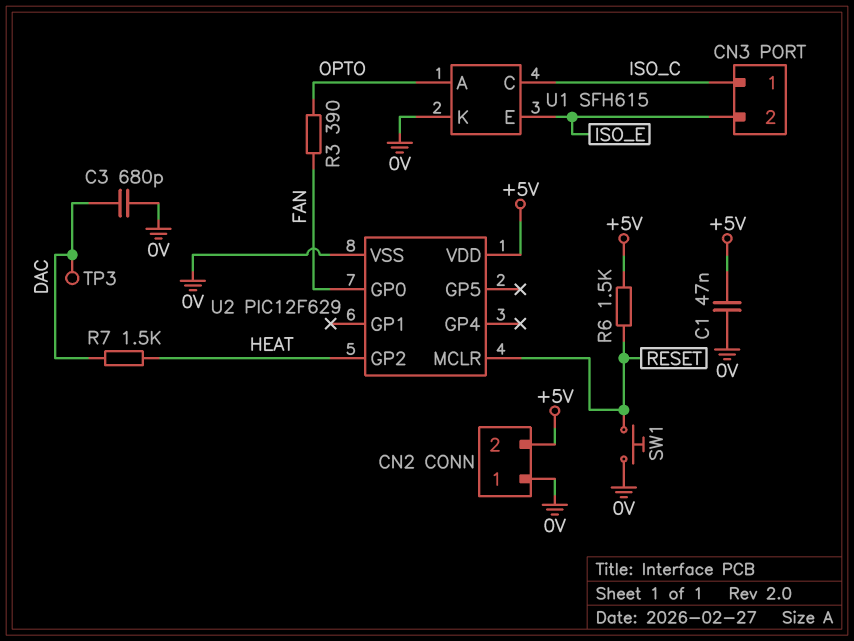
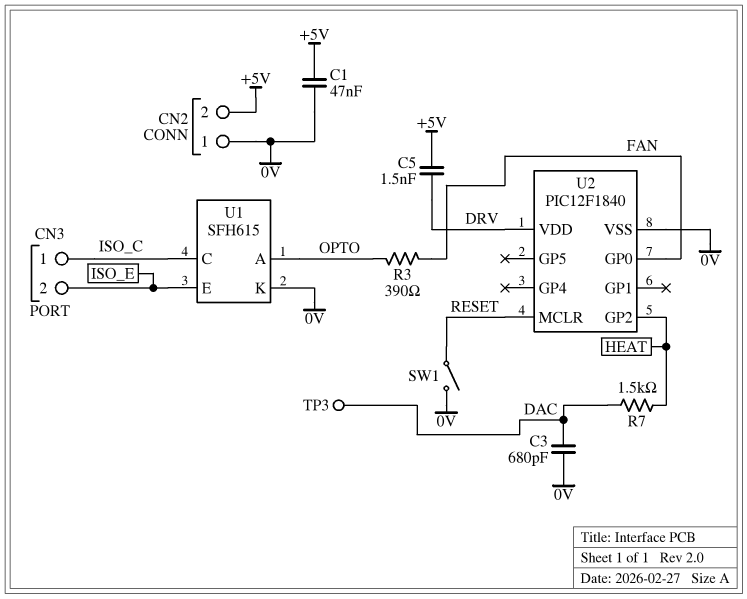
C5: none -> 1.5nF (+5V, DRV)
R6: 1.5k (+5V, RESET) -> none
SW1: button (0V, RESET) -> switch (0V, RESET)
U2: PIC12F629 -> PIC12F1840
U2 pin VDD: +5V -> DRV

